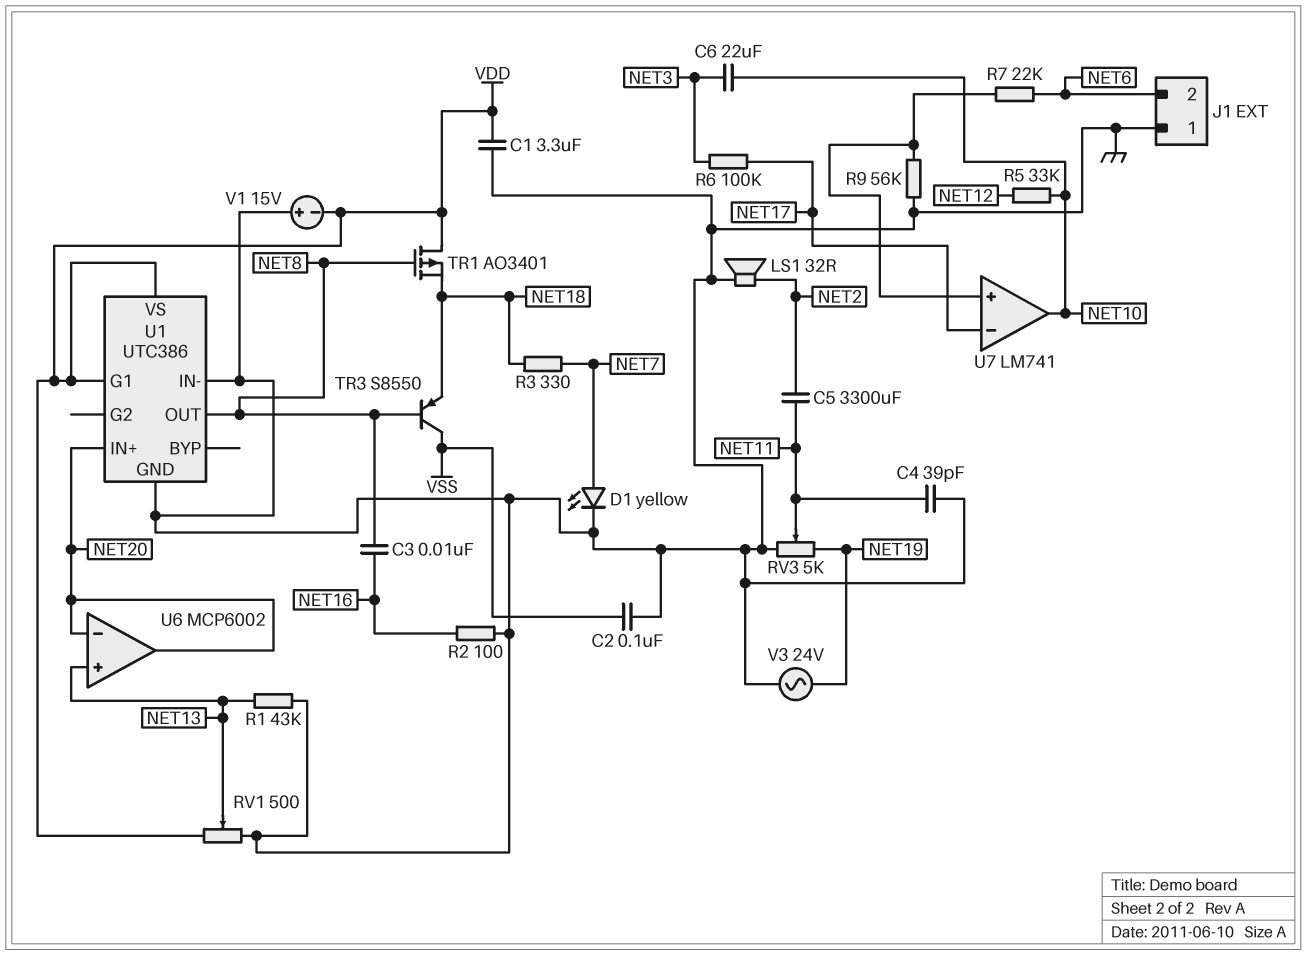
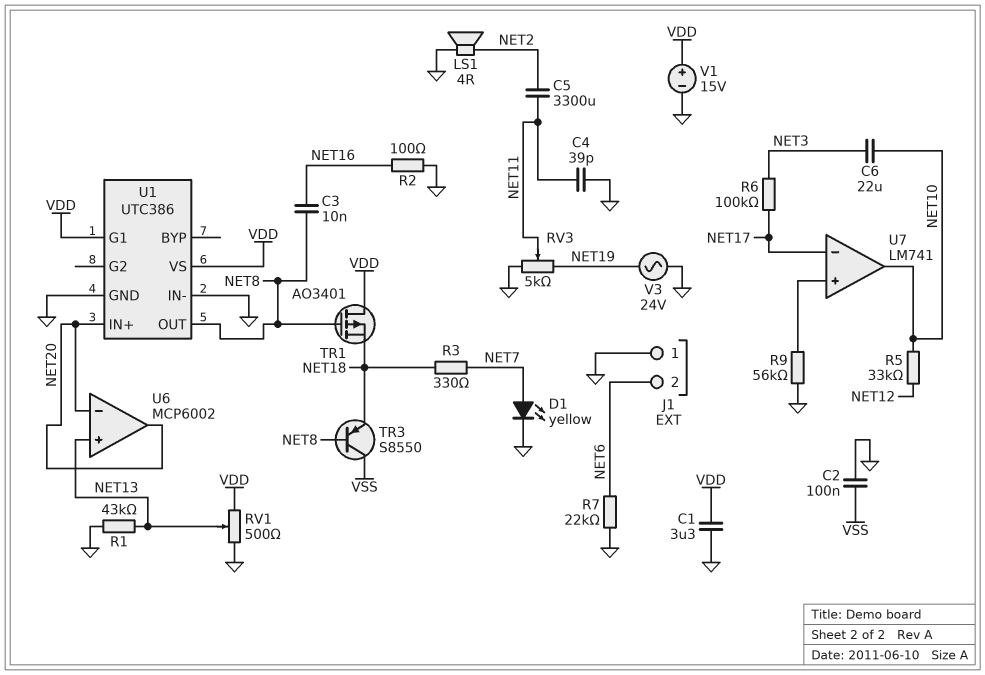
LS1: speaker 32R (GND, NET2) -> speaker 4R (GND, NET2)
R7: 22k (NET6, U7/in+) -> 22k (GND, NET6)
V1: 15V (plus GND, minus VDD) -> 15V (plus VDD, minus GND)

